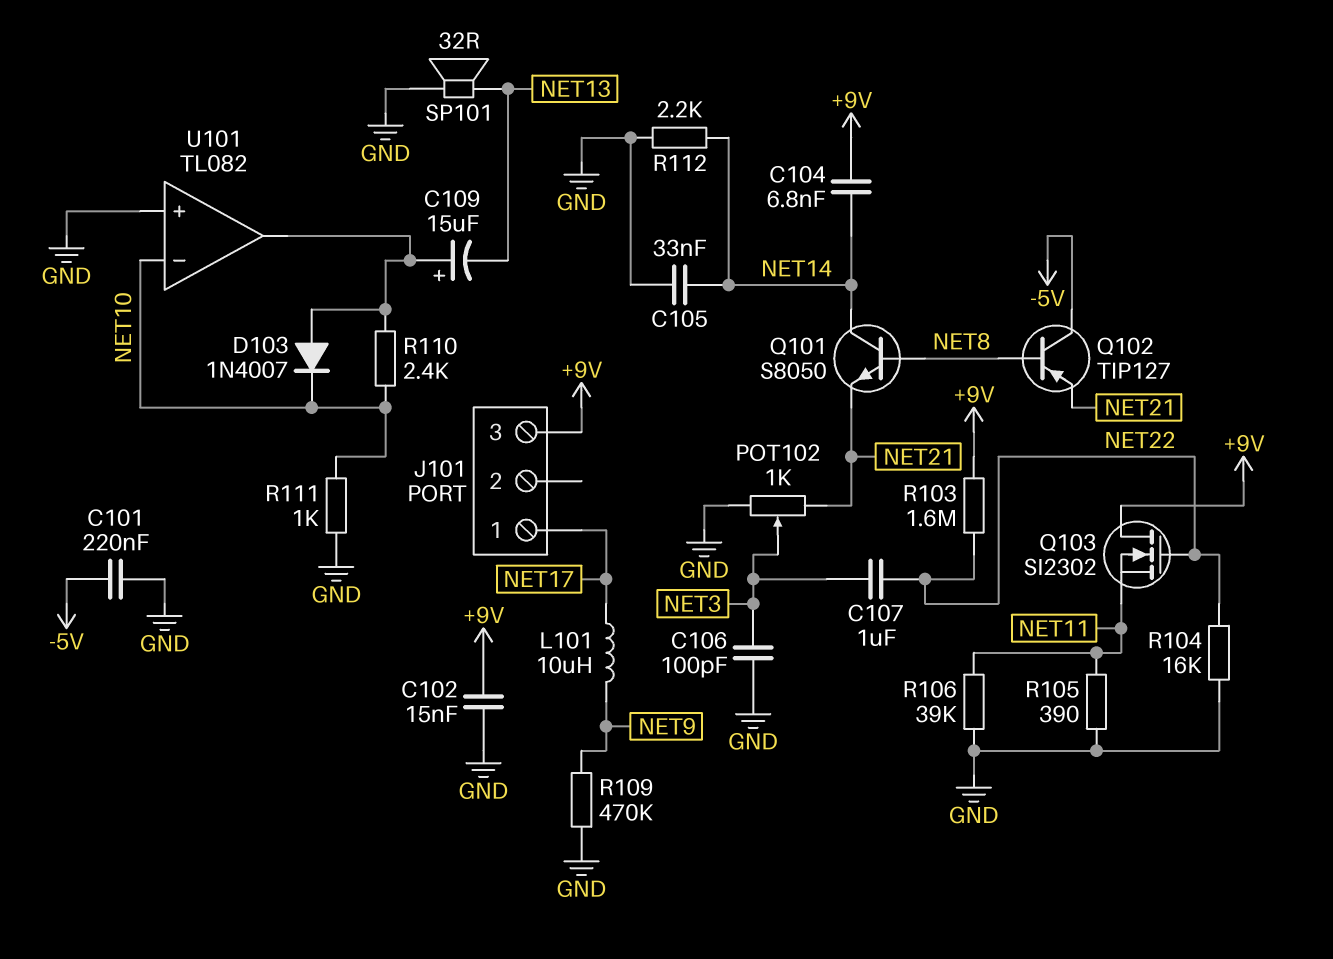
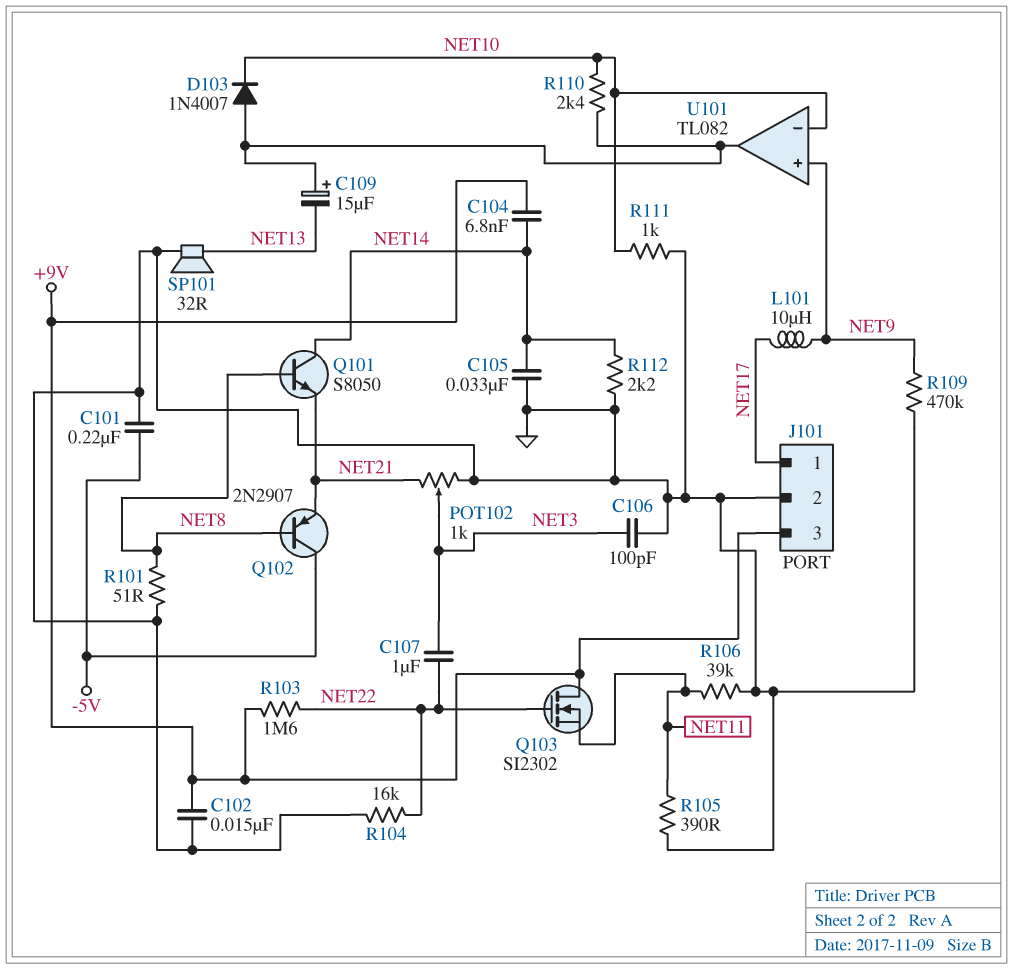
J101 pin 2: none -> GND
Q102: PNP TIP127 (B NET8, C -5V, E NET21) -> PNP 2N2907 (B NET8, C -5V, E NET21)
R101: none -> 51 (GND, NET8)
U101 pin in+: GND -> NET9

